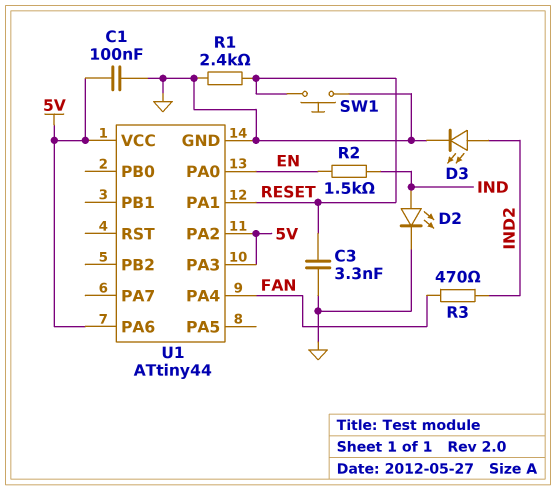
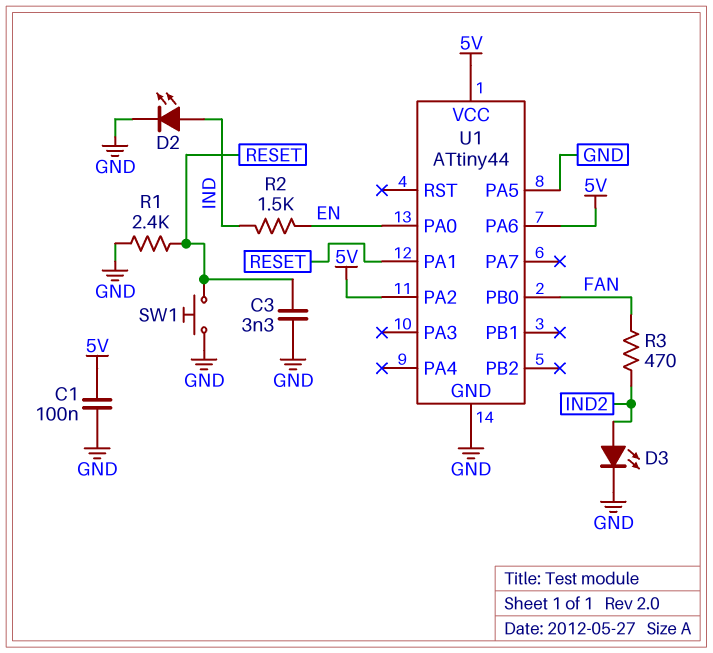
U1 pin PA3: 5V -> none
U1 pin PA4: FAN -> none
U1 pin PA5: none -> GND
U1 pin PB0: none -> FAN

